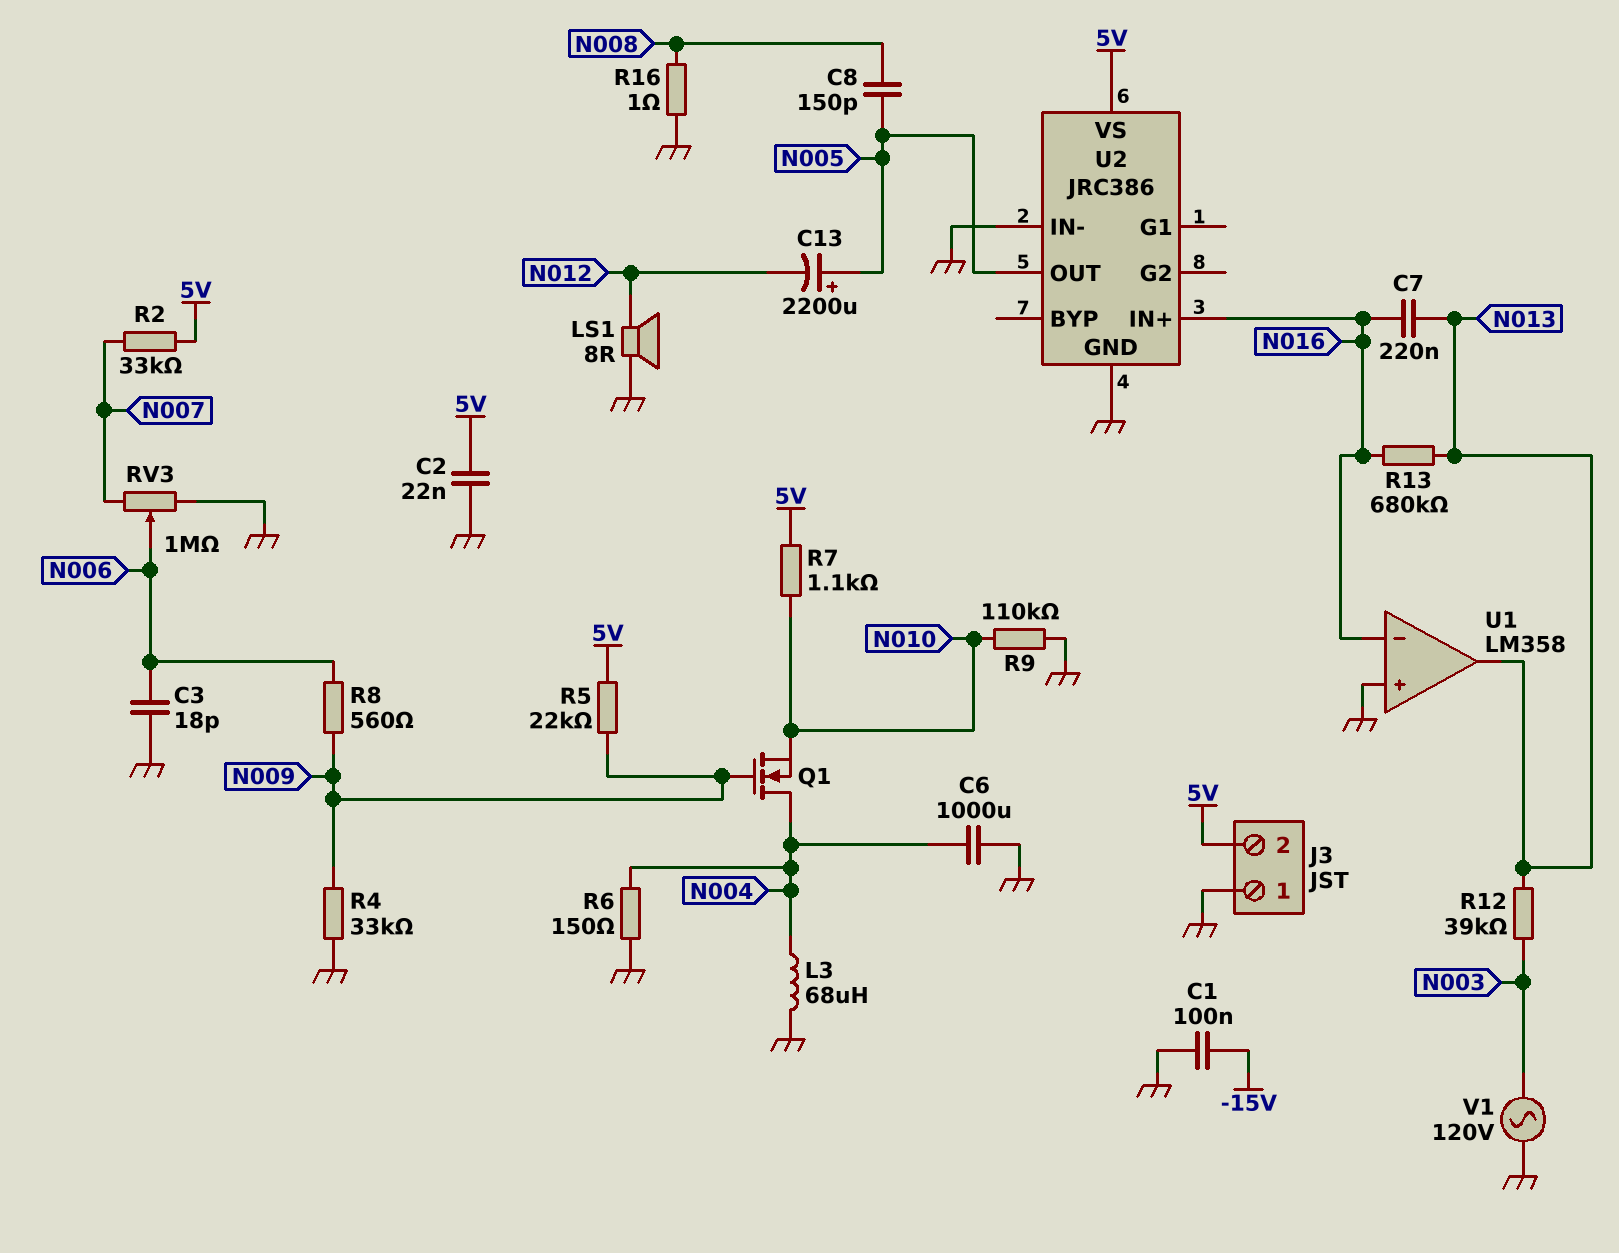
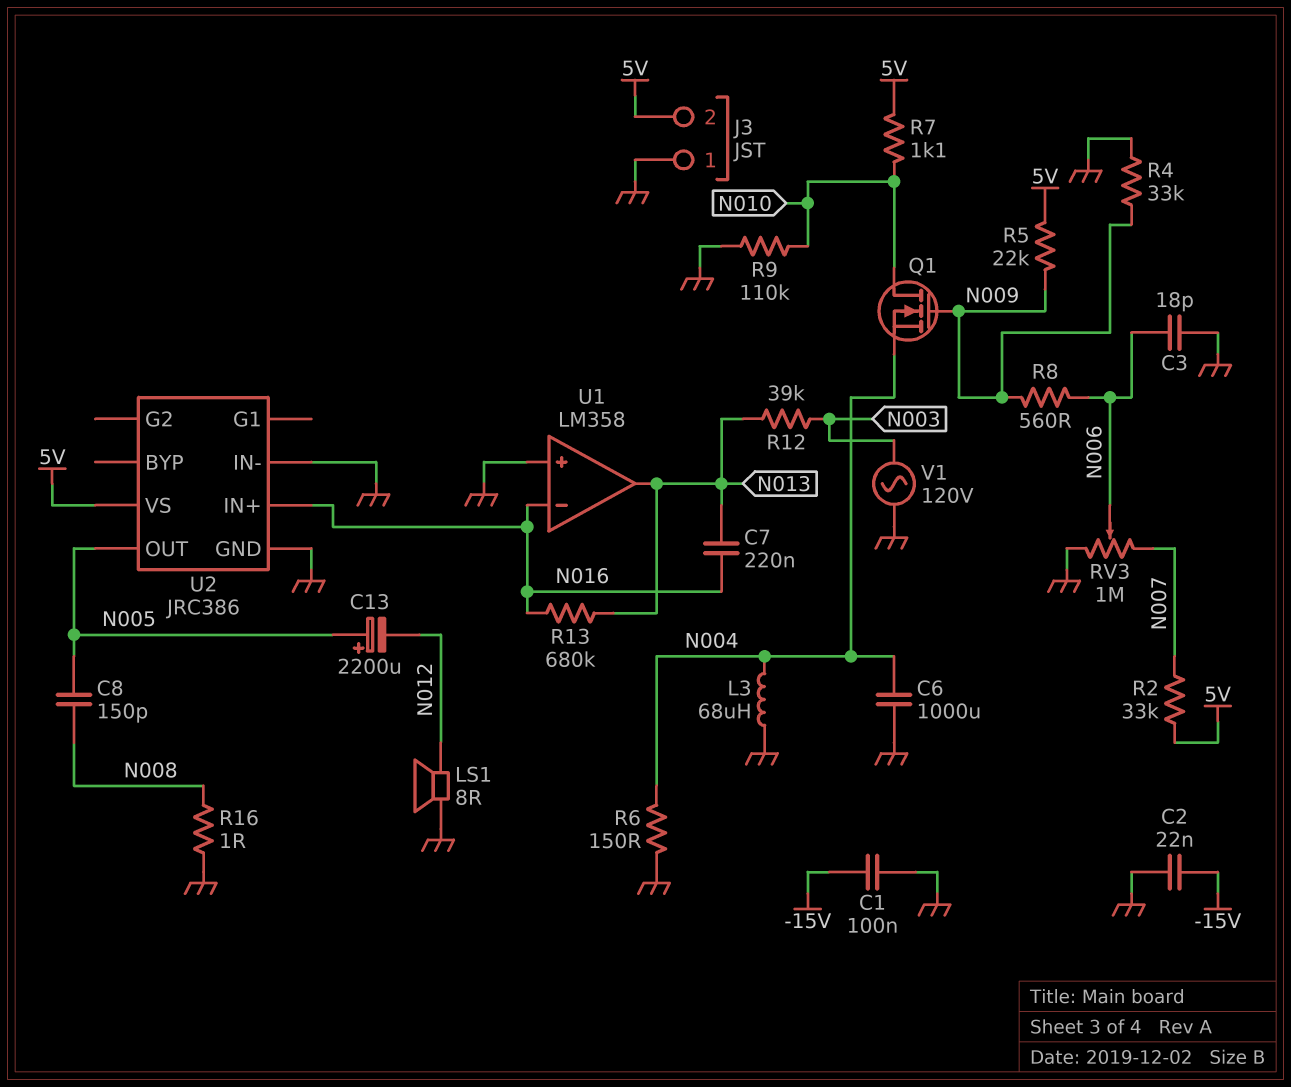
C2: 22nF (5V, GND) -> 22nF (-15V, GND)
Q1: NMOS (G N009, D N004, S N010) -> NMOS (G N009, D N010, S N004)

